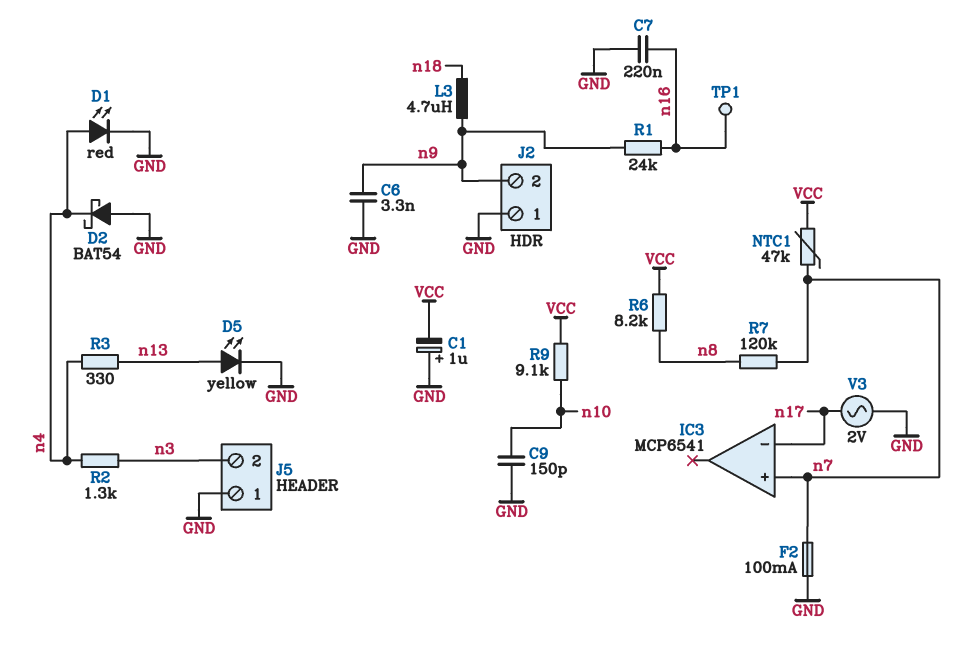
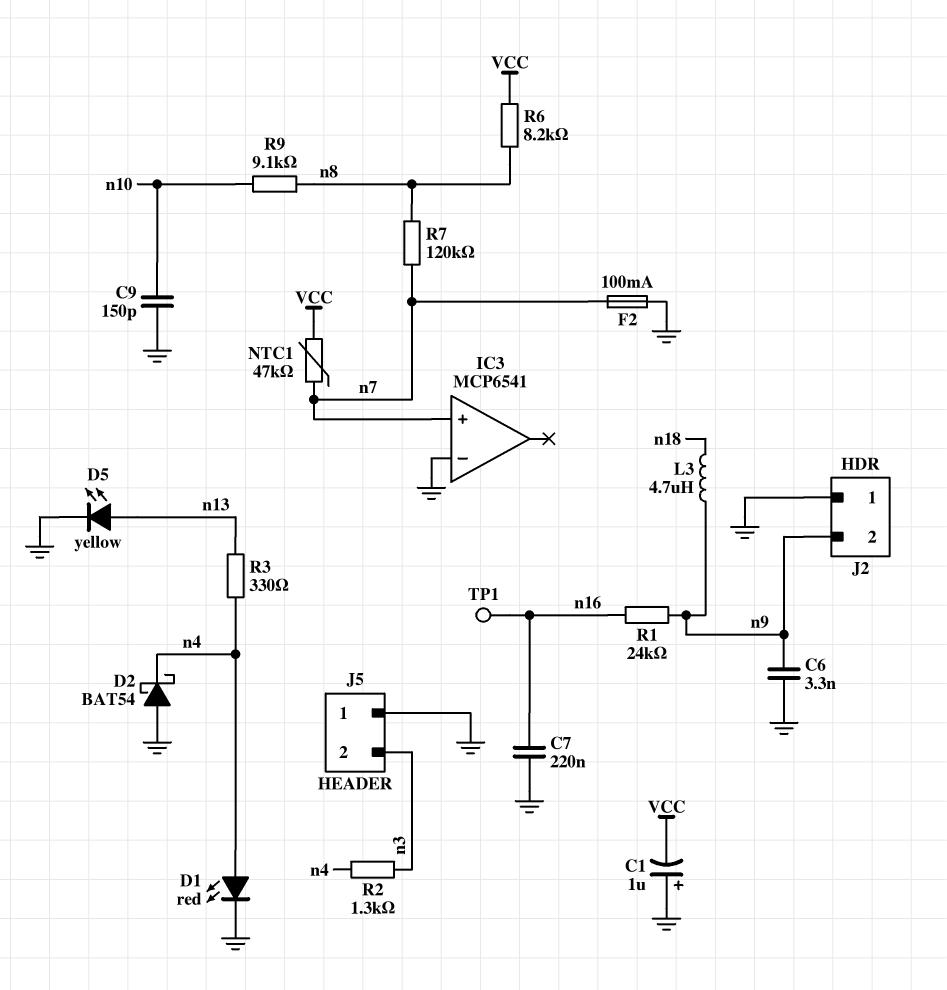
IC3 pin in-: n17 -> GND
R9: 9.1k (VCC, n10) -> 9.1k (n8, n10)
V3: AC 2V (GND, n17) -> none

